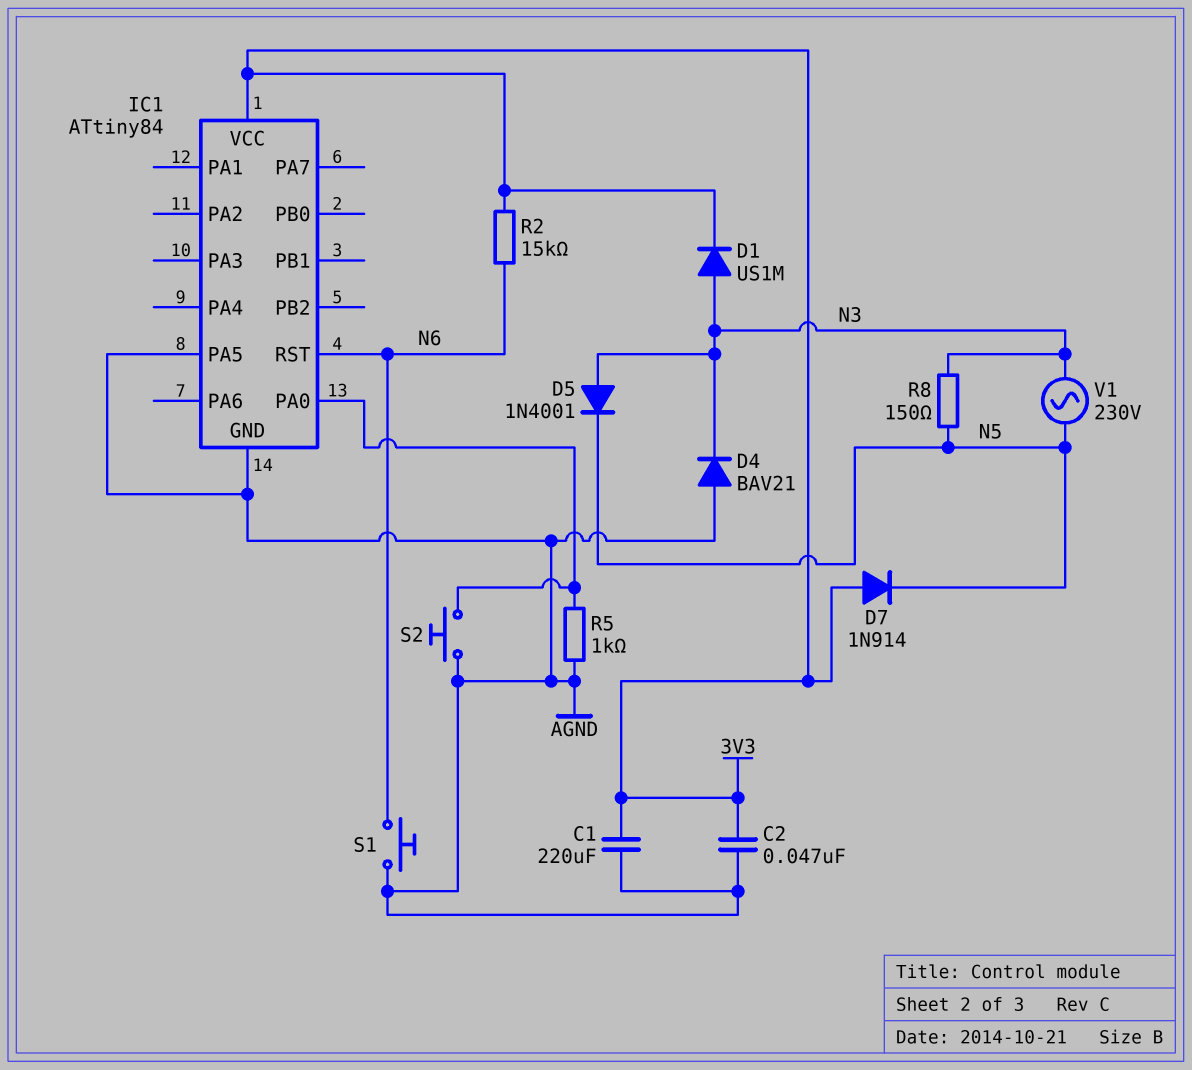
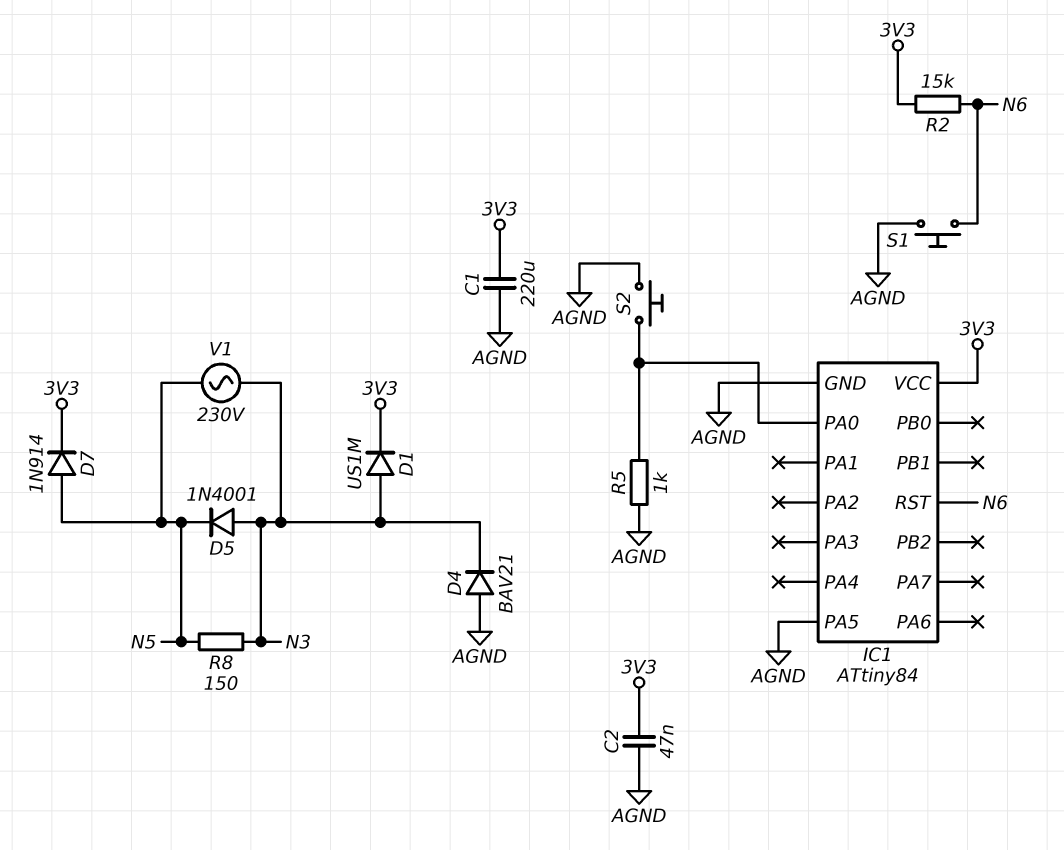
D7: diode 1N914 (A 3V3, K N5) -> diode 1N914 (A N5, K 3V3)

